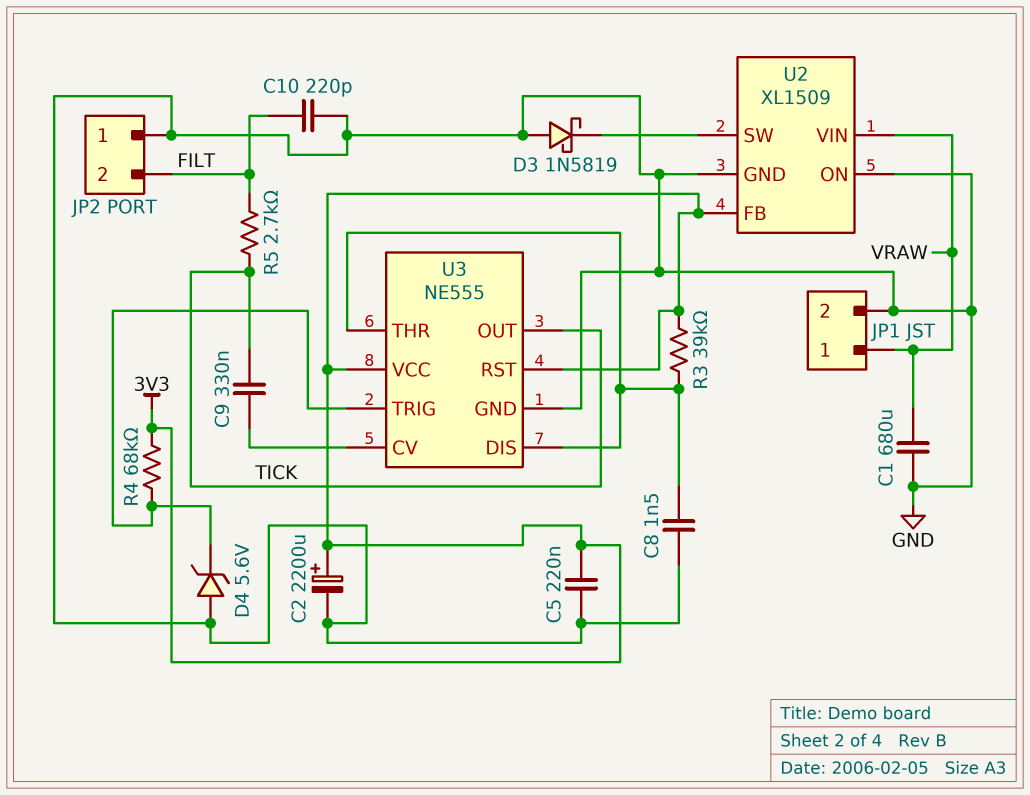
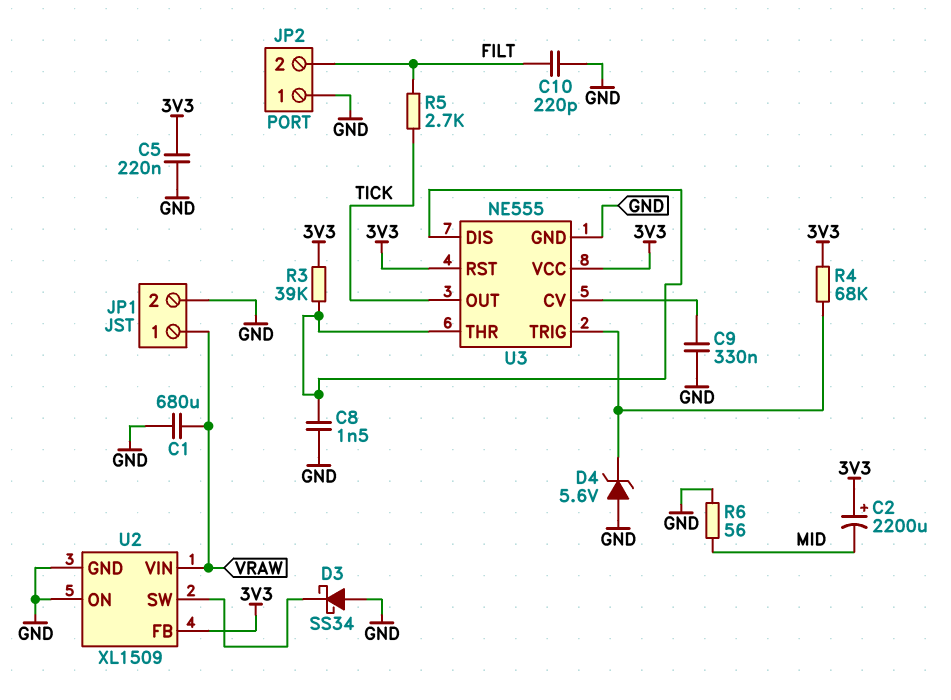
C2: 2200uF (plus 3V3, minus GND) -> 2200uF (plus 3V3, minus MID)
C9: 330nF (TICK, U3/CV) -> 330nF (GND, U3/CV)
D3: schottky 1N5819 (A GND, K U2/SW) -> schottky SS34 (A GND, K U2/SW)
R6: none -> 56 (GND, MID)

